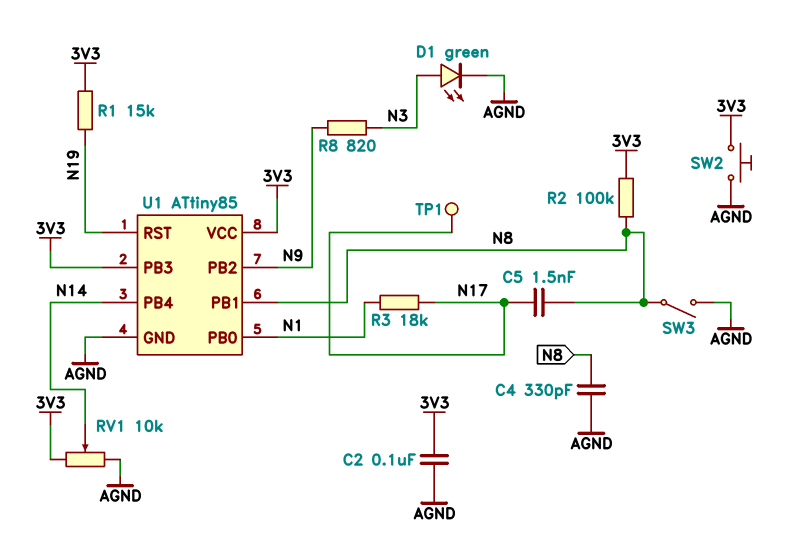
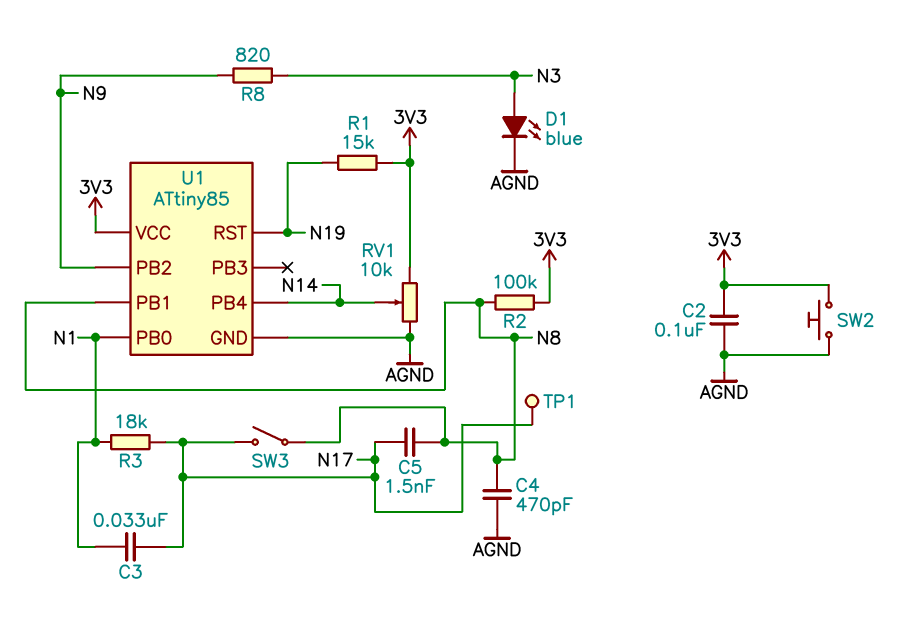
C3: none -> 33nF (N1, N17)
C4: 330pF (AGND, N8) -> 470pF (AGND, N8)
D1: LED green (A N3, K AGND) -> LED blue (A N3, K AGND)
SW3: switch (AGND, N8) -> switch (N8, N17)
U1 pin PB3: 3V3 -> none

